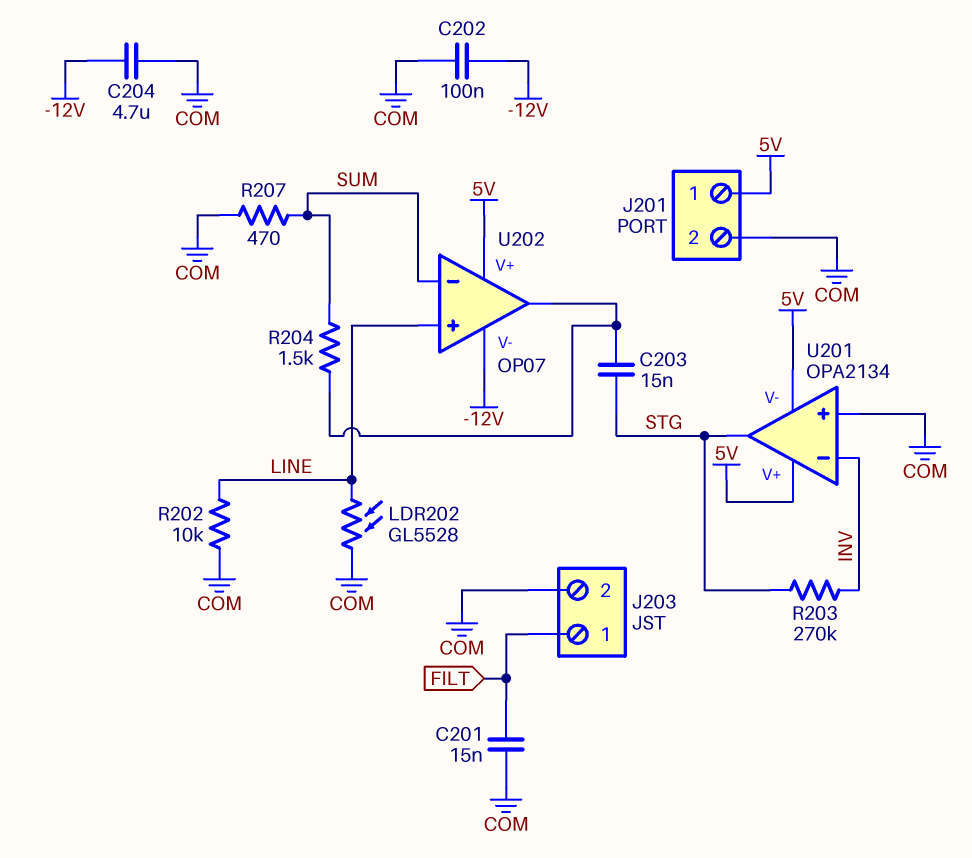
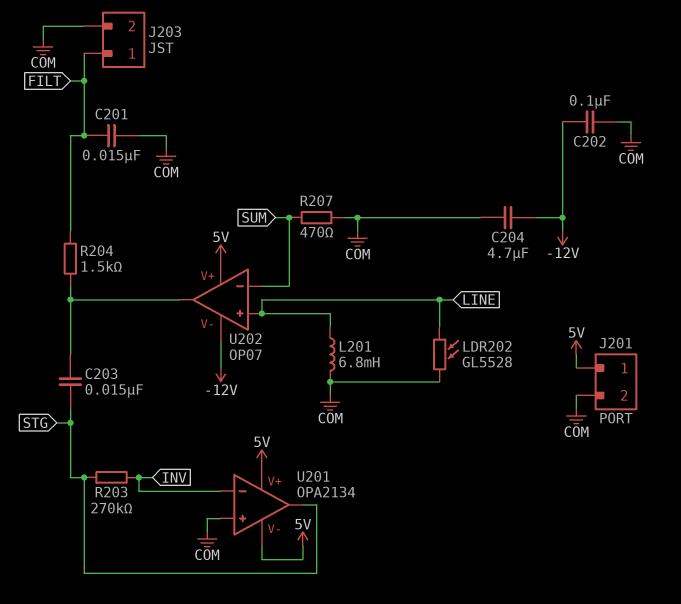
L201: none -> 6.8mH (COM, LINE)
R202: 10k (COM, LINE) -> none
R204: 1.5k (SUM, U202/out) -> 1.5k (FILT, U202/out)

